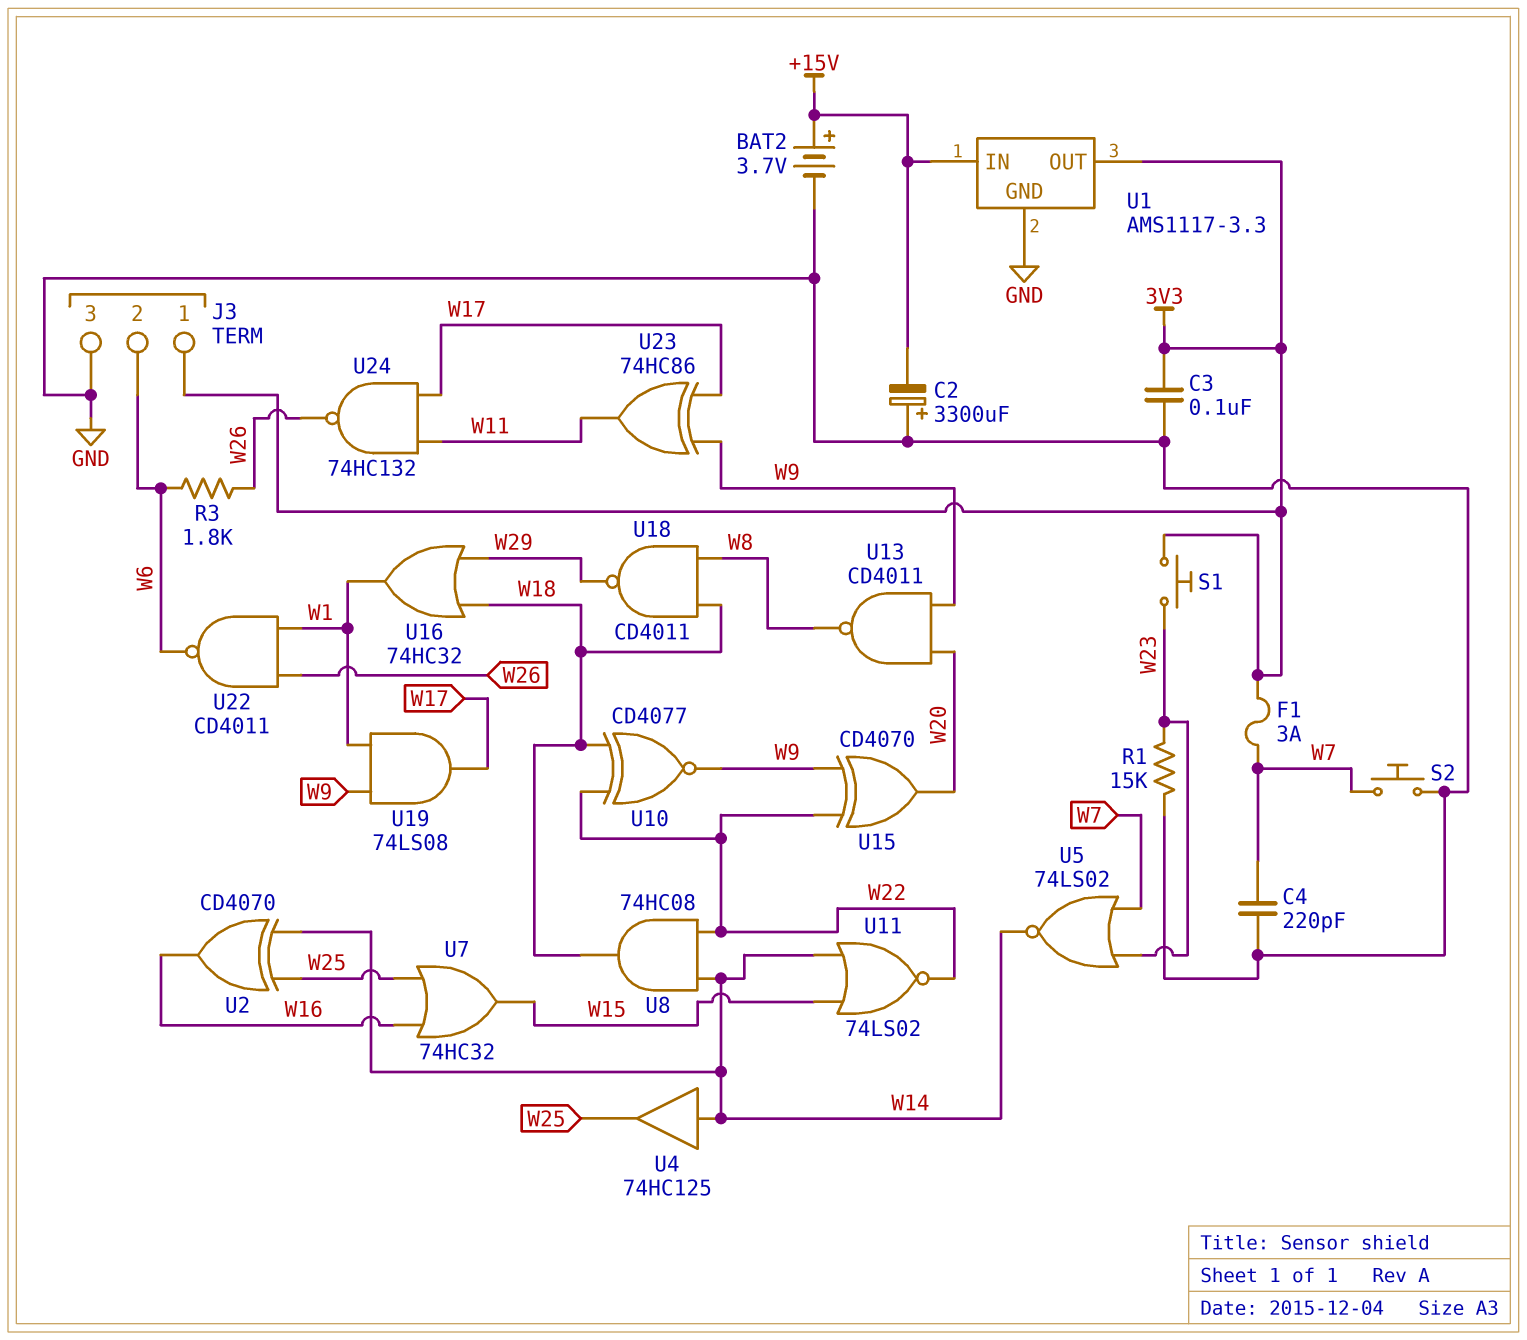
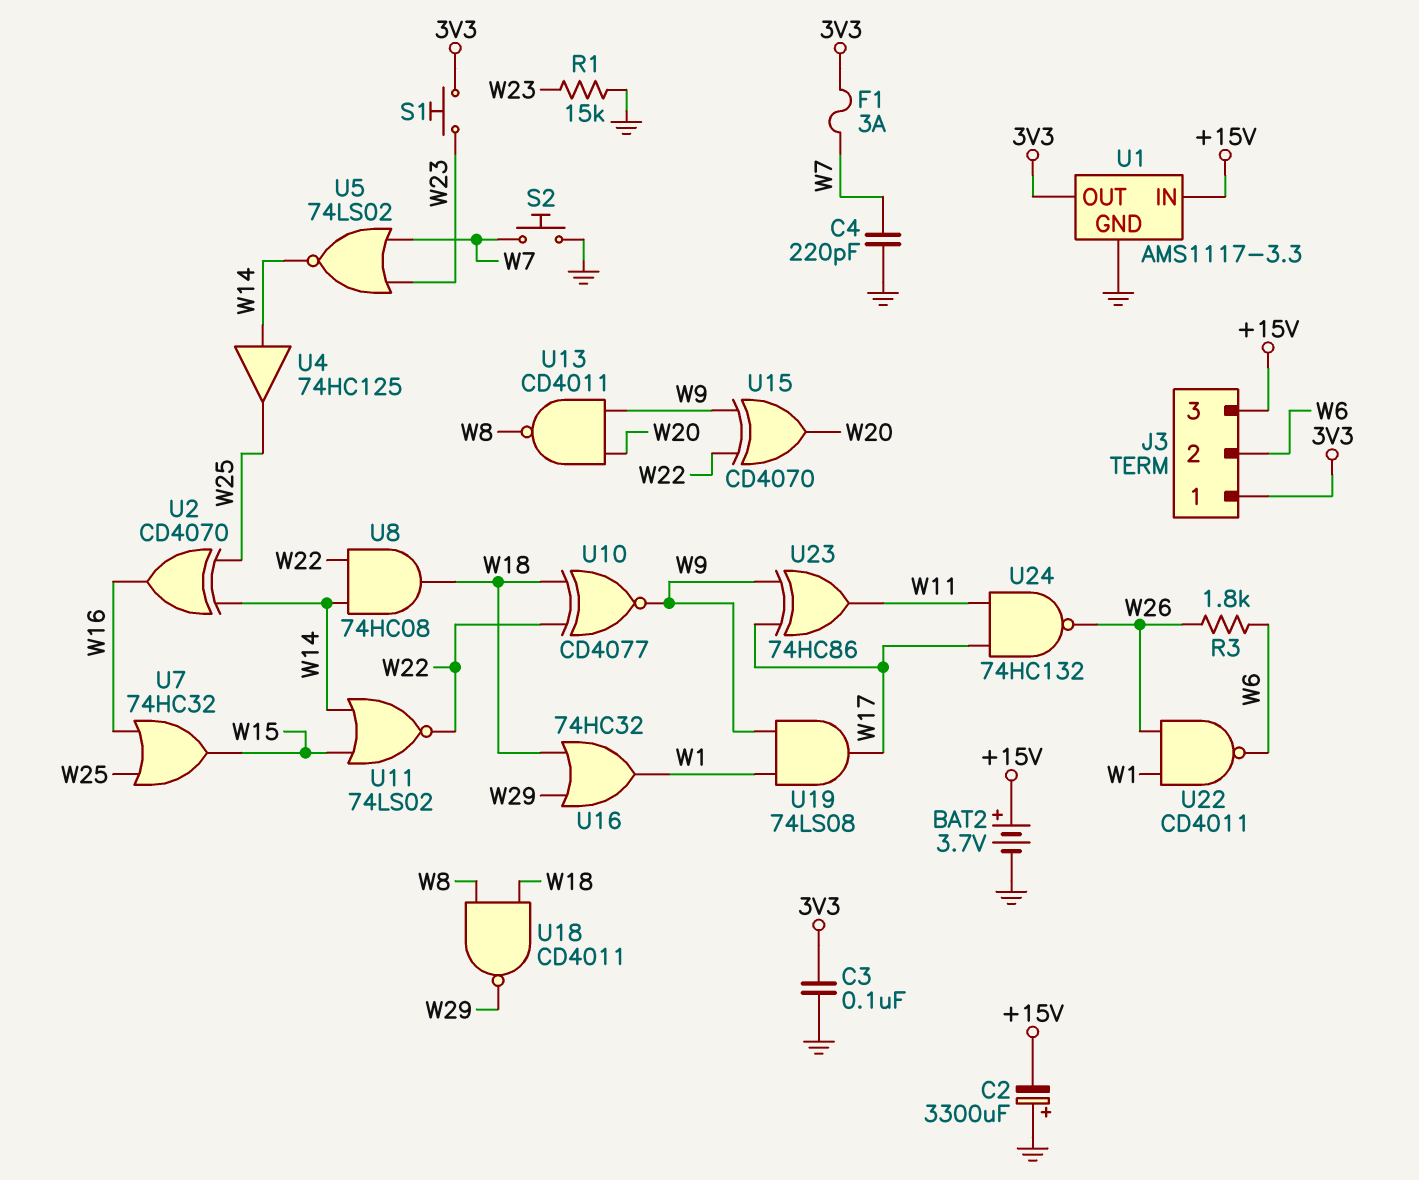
J3 pin 3: GND -> +15V

